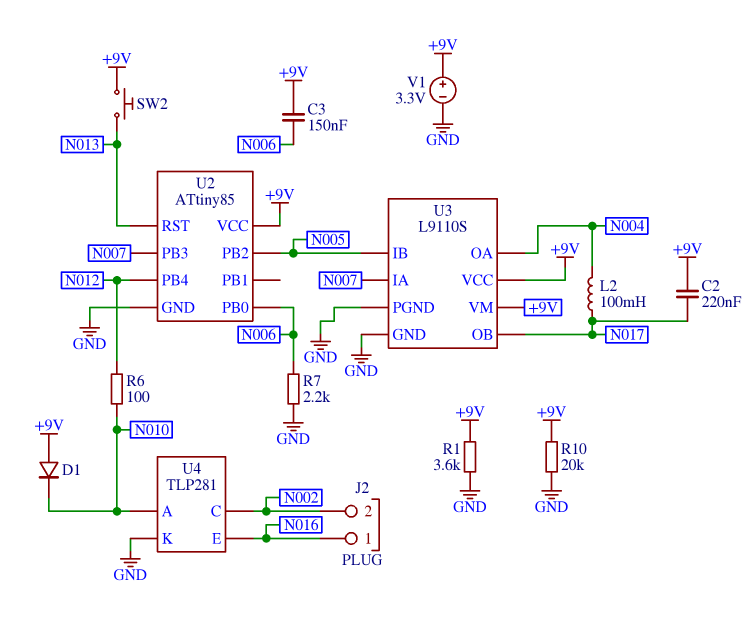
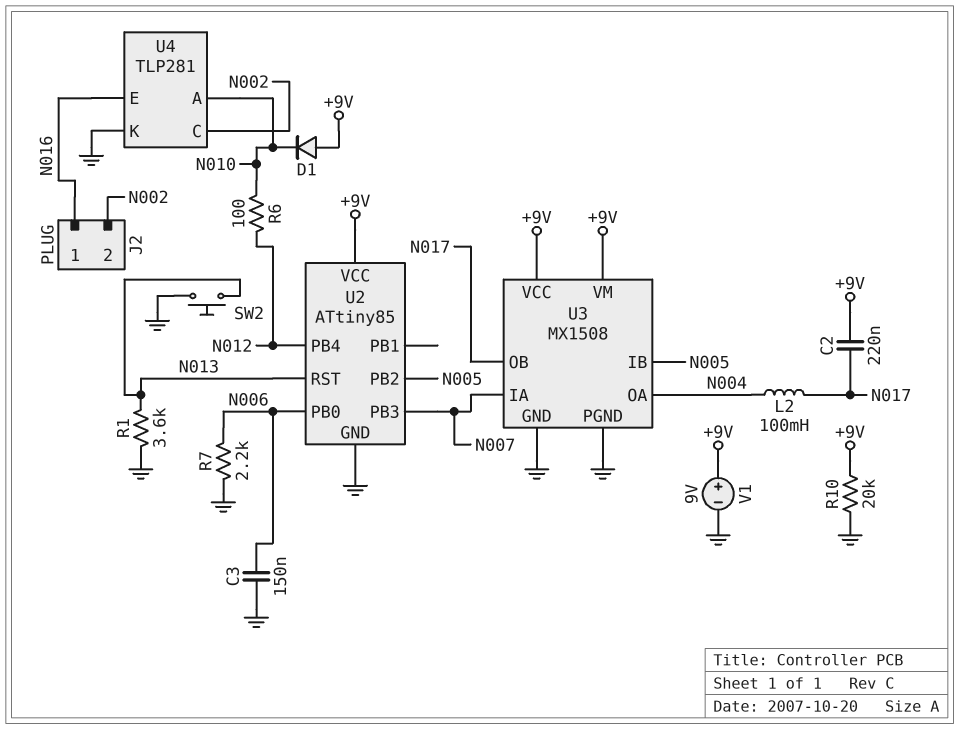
C3: 150nF (+9V, N006) -> 150nF (GND, N006)
R1: 3.6k (+9V, GND) -> 3.6k (GND, N013)
SW2: button (+9V, N013) -> button (GND, N013)
U3: L9110S -> MX1508
V1: 3.3V (plus +9V, minus GND) -> 9V (plus +9V, minus GND)

